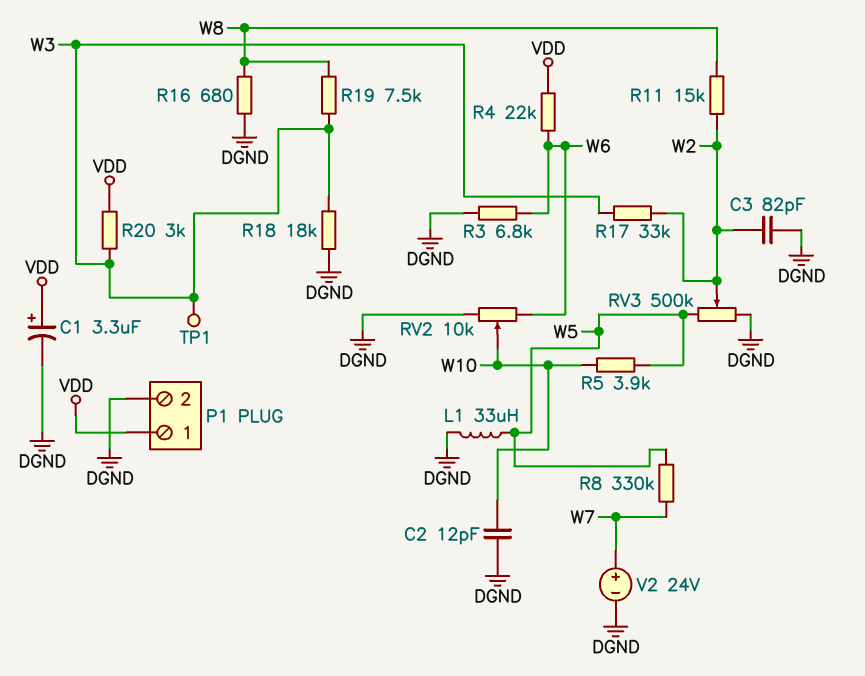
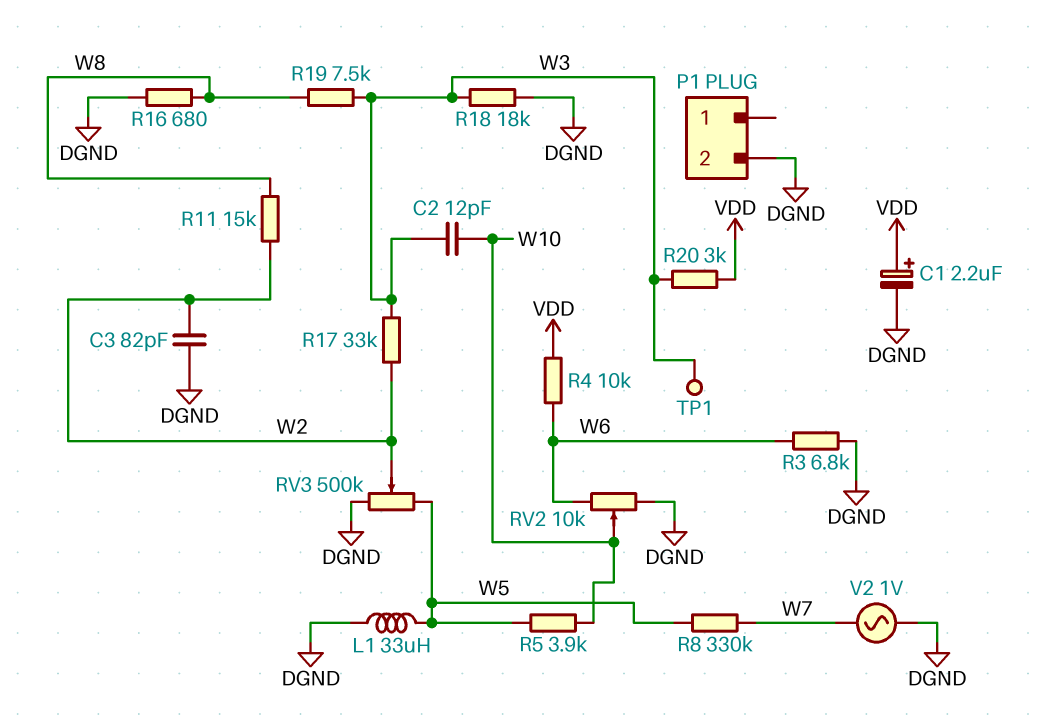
C1: 3.3uF (plus VDD, minus DGND) -> 2.2uF (plus VDD, minus DGND)
C2: 12pF (DGND, W10) -> 12pF (W3, W10)
P1 pin 1: VDD -> none
R4: 22k (VDD, W6) -> 10k (VDD, W6)
V2: 24V (plus W7, minus DGND) -> AC 1V (DGND, W7)

